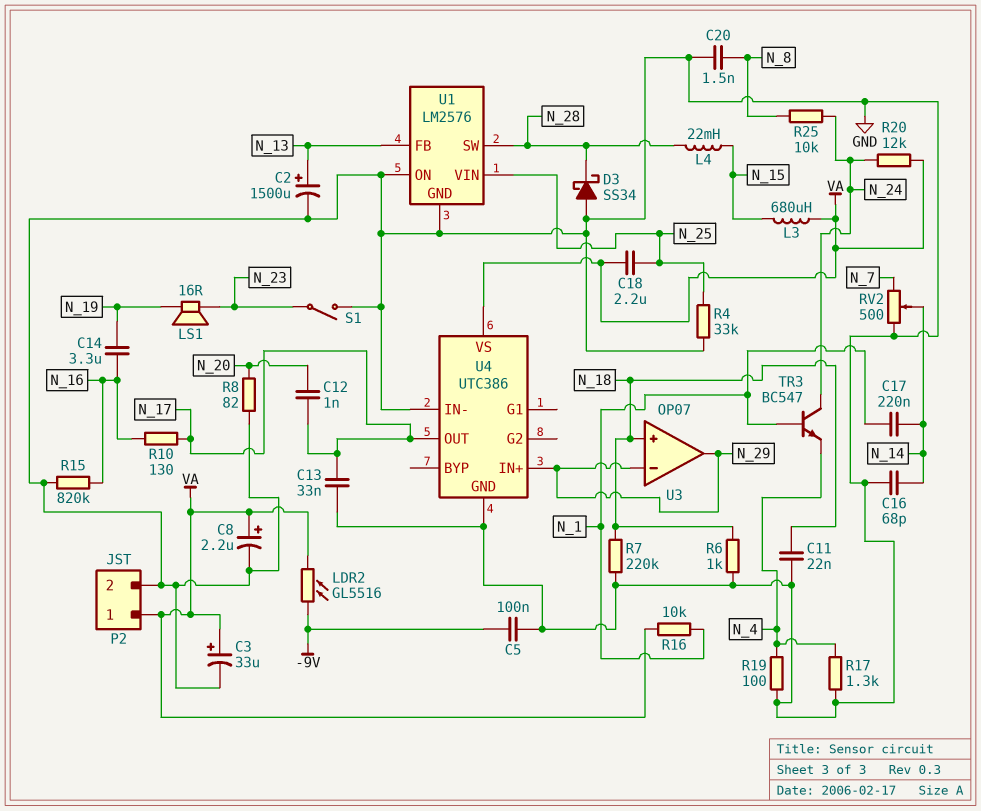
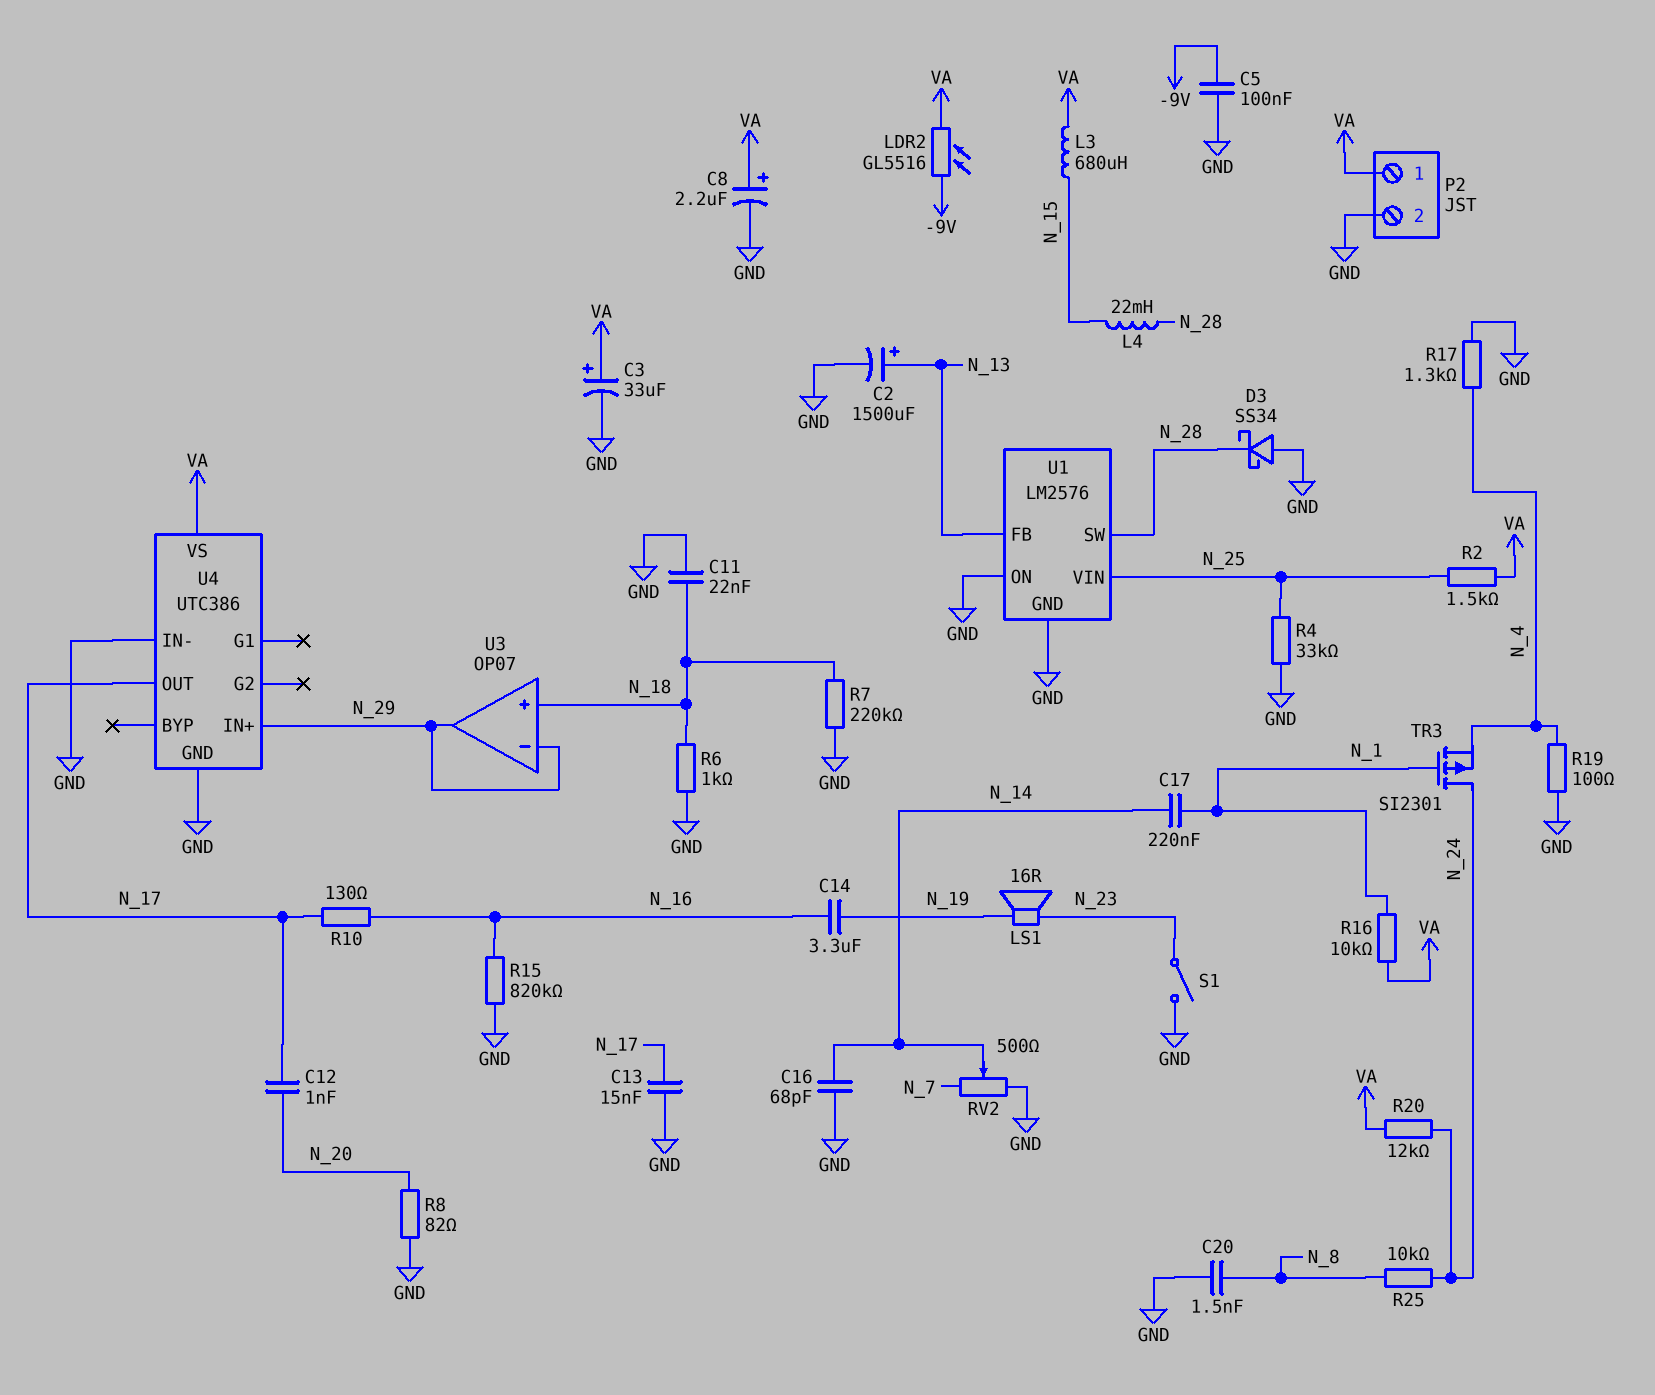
C13: 33nF (GND, N_17) -> 15nF (GND, N_17)
C18: 2.2uF (N_25, VA) -> none
R2: none -> 1.5k (N_25, VA)
TR3: NPN BC547 (B N_1, C N_24, E N_4) -> PMOS SI2301 (G N_1, D N_24, S N_4)

